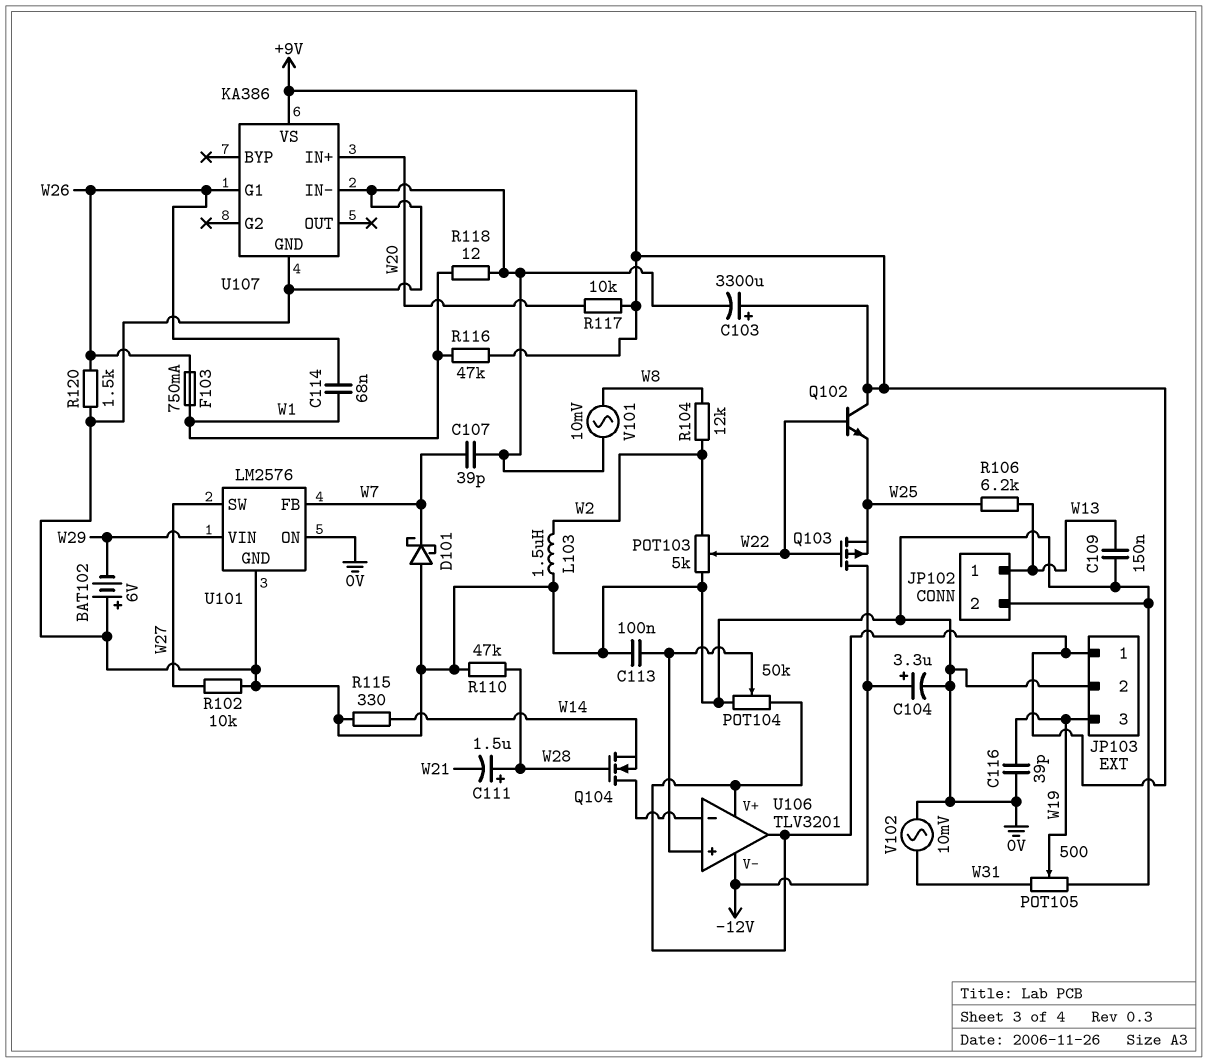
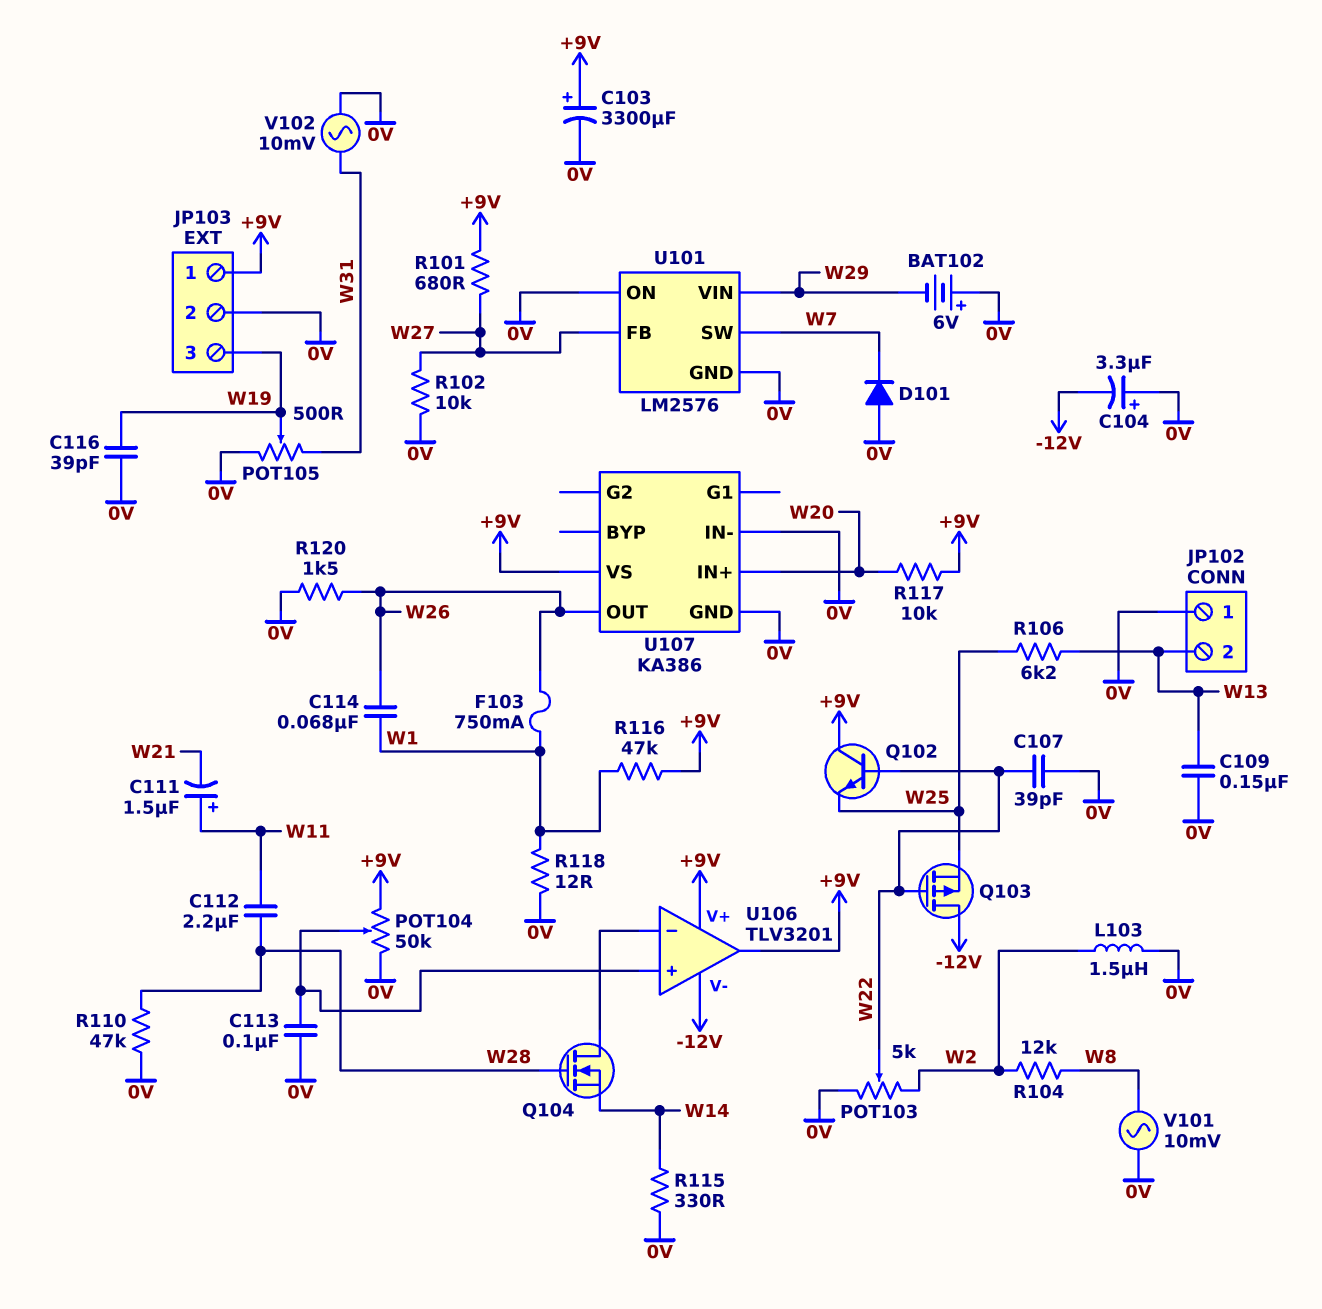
C104: 3.3uF (plus -12V, minus 0V) -> 3.3uF (plus 0V, minus -12V)
C107: 39pF (0V, W7) -> 39pF (0V, W22)
C111: 1.5uF (plus W28, minus W21) -> 1.5uF (plus W11, minus W21)
C112: none -> 2.2uF (W11, W28)
D101: schottky (A 0V, K W7) -> diode (A 0V, K W7)
JP102 pin 1: W13 -> 0V
JP102 pin 2: 0V -> W13
R101: none -> 680 (+9V, W27)
U101 pin FB: W7 -> W27
U101 pin SW: W27 -> W7
U107 pin G1: W26 -> none
U107 pin OUT: none -> W26

